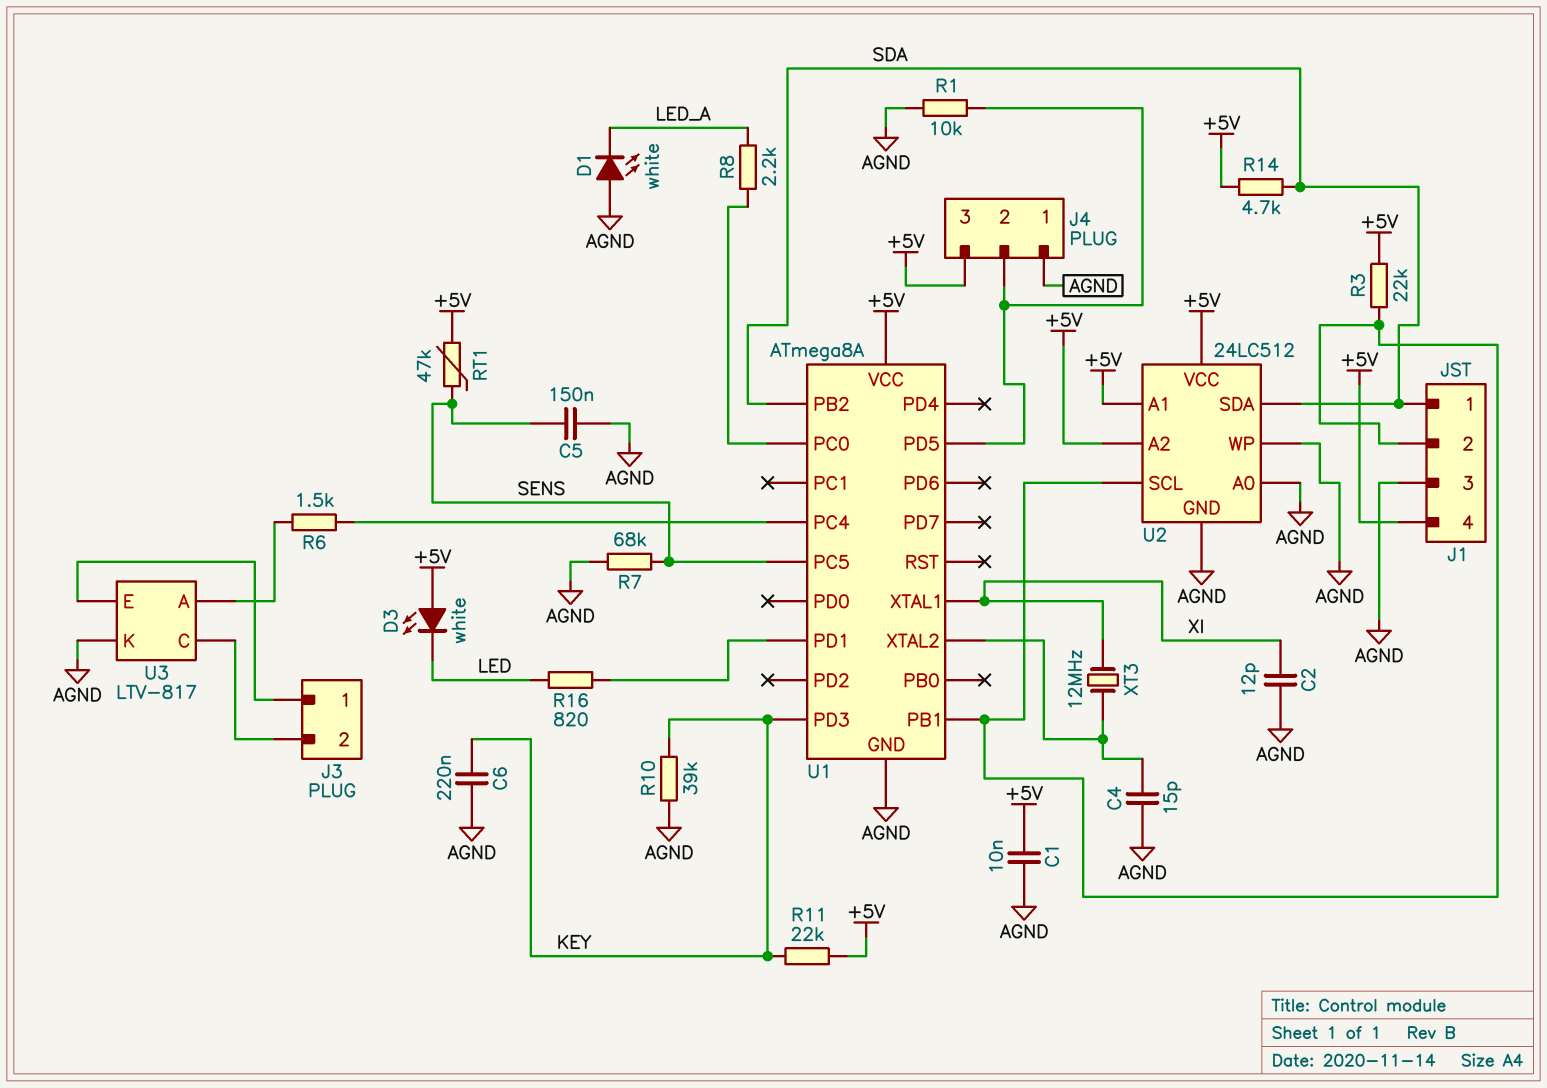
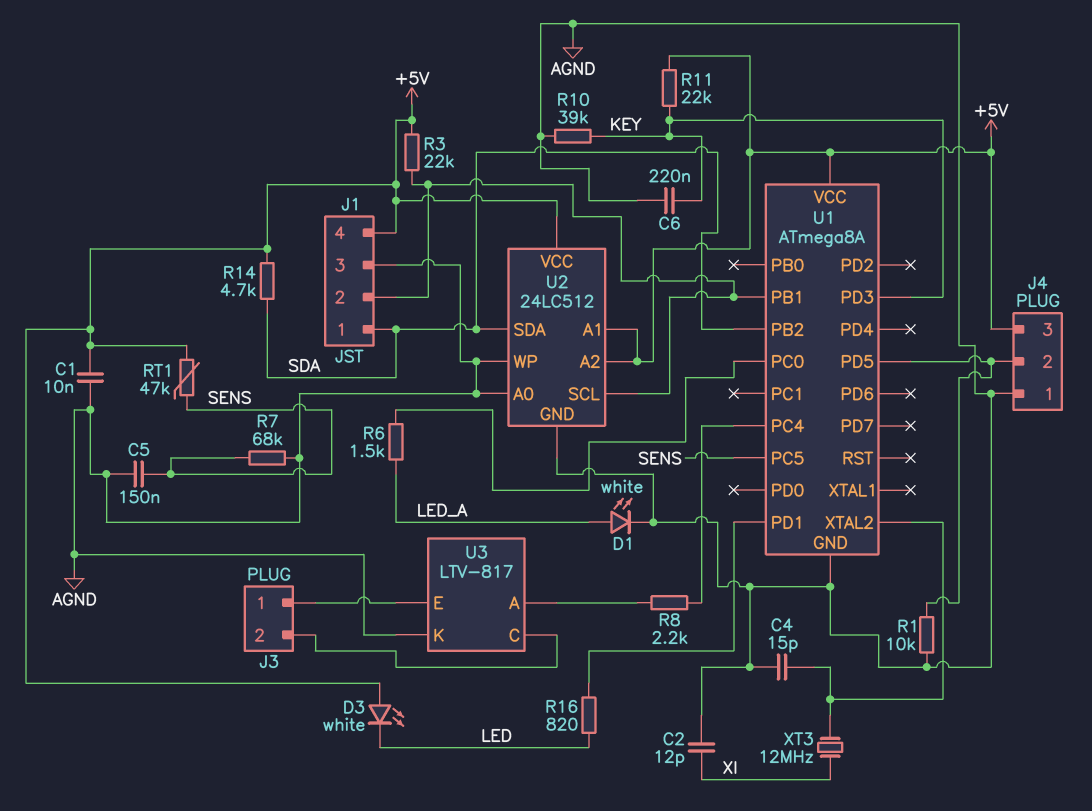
D1: LED white (A AGND, K LED_A) -> LED white (A LED_A, K AGND)
R6: 1.5k (U1/PC4, U3/A) -> 1.5k (LED_A, U1/PC0)
R8: 2.2k (LED_A, U1/PC0) -> 2.2k (U1/PC4, U3/A)
U1 pin XTAL1: XI -> none

